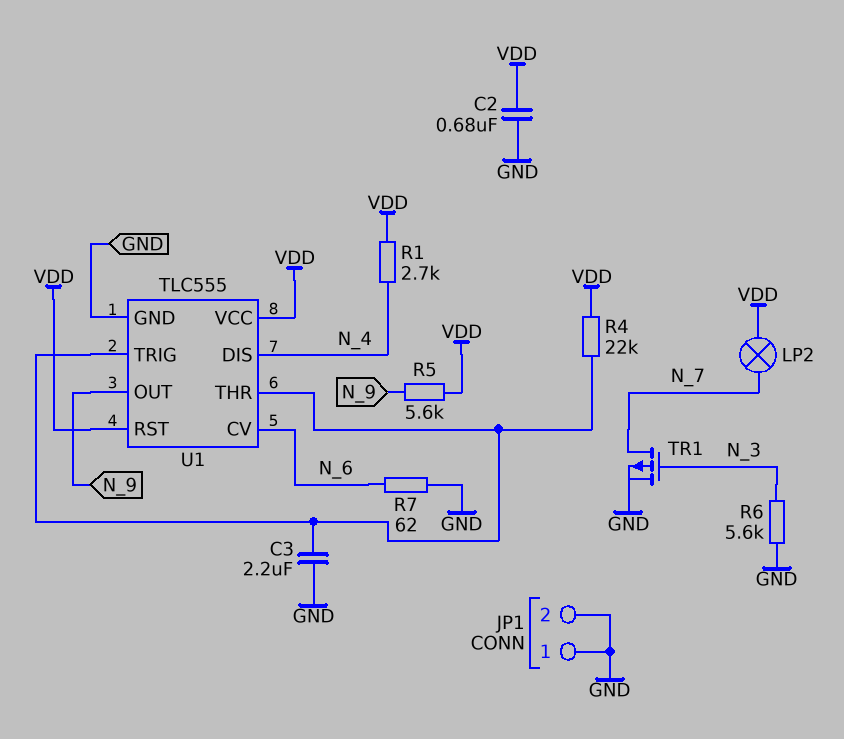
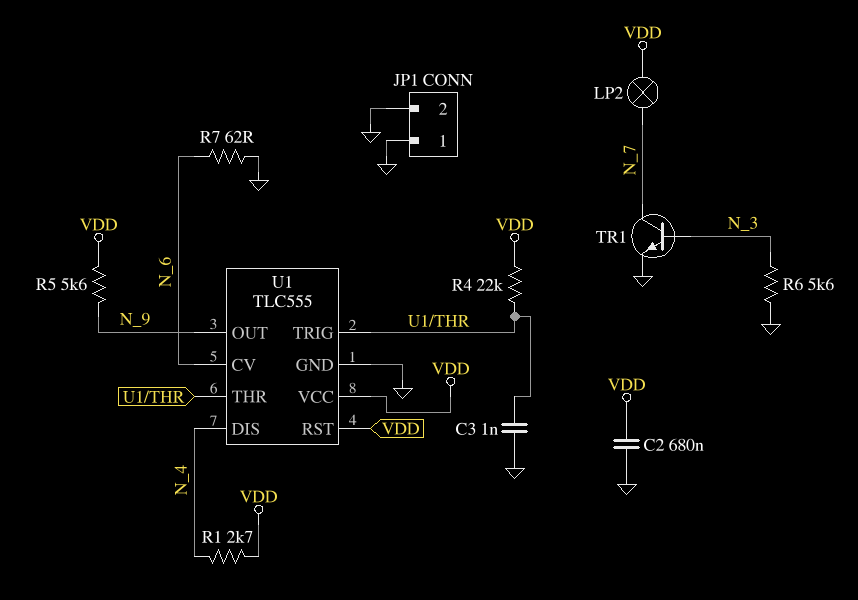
C3: 2.2uF (GND, U1/THR) -> 1nF (GND, U1/THR)
TR1: PMOS (G N_3, D N_7, S GND) -> NPN (B N_3, C N_7, E GND)

